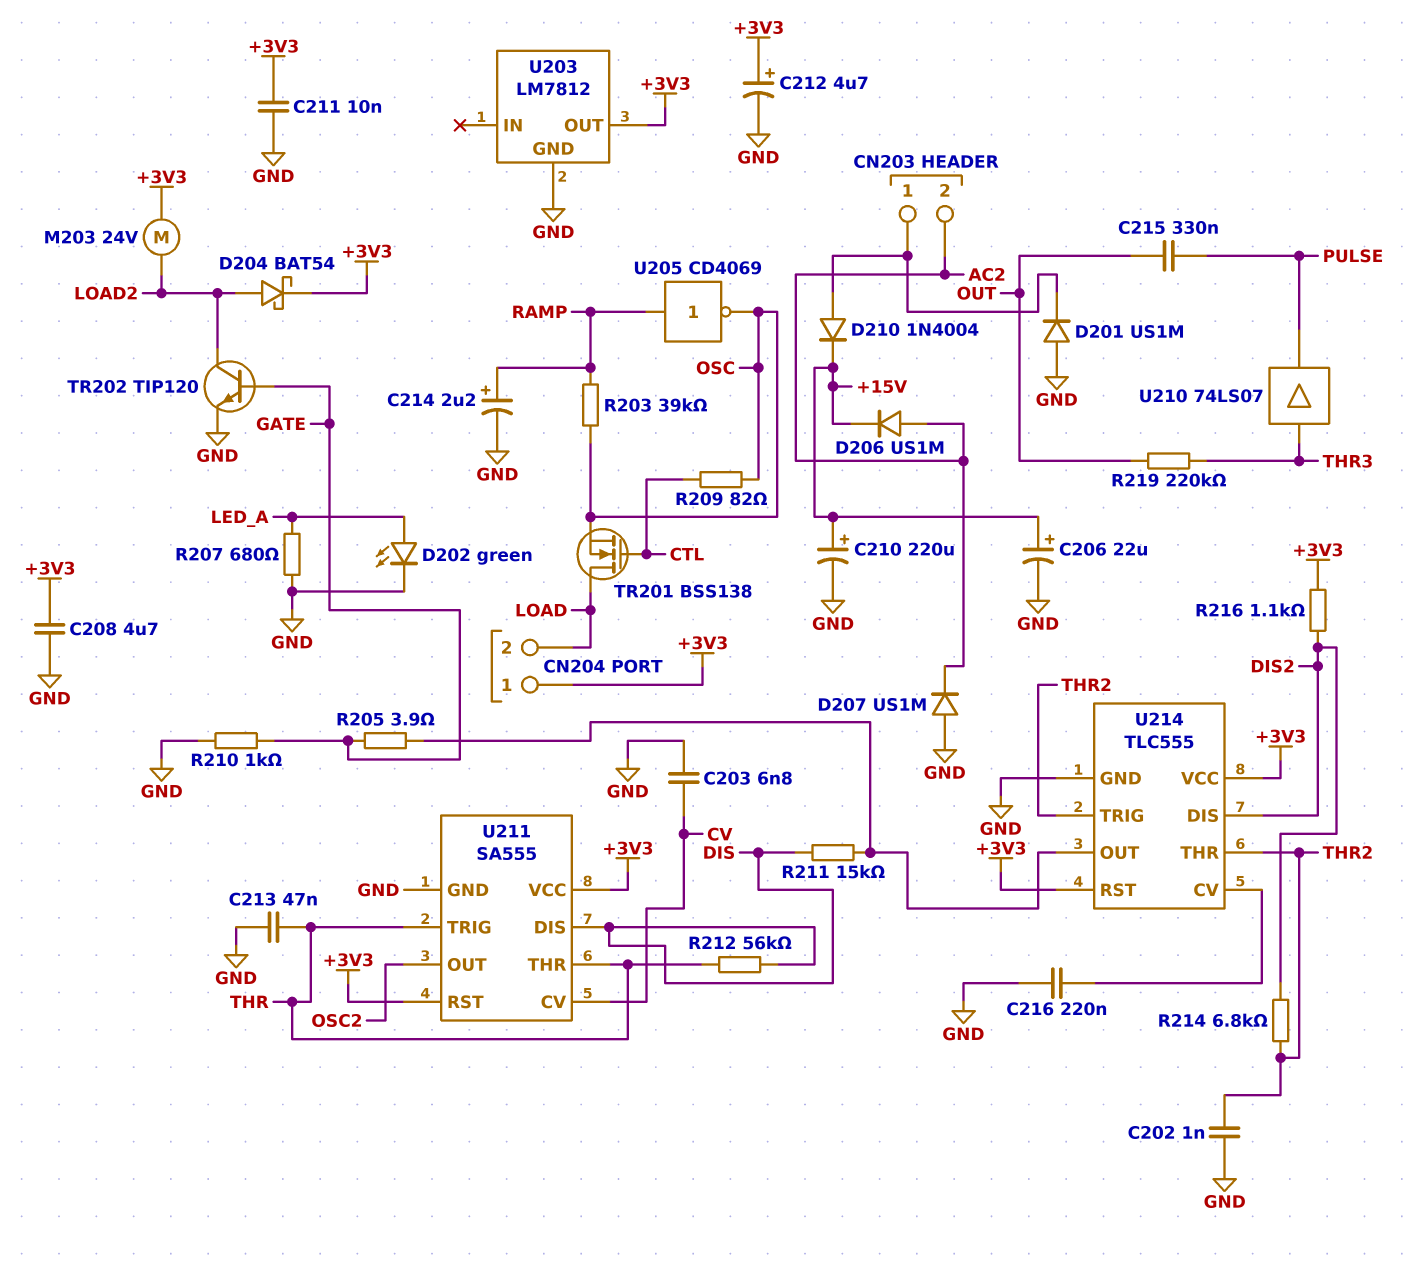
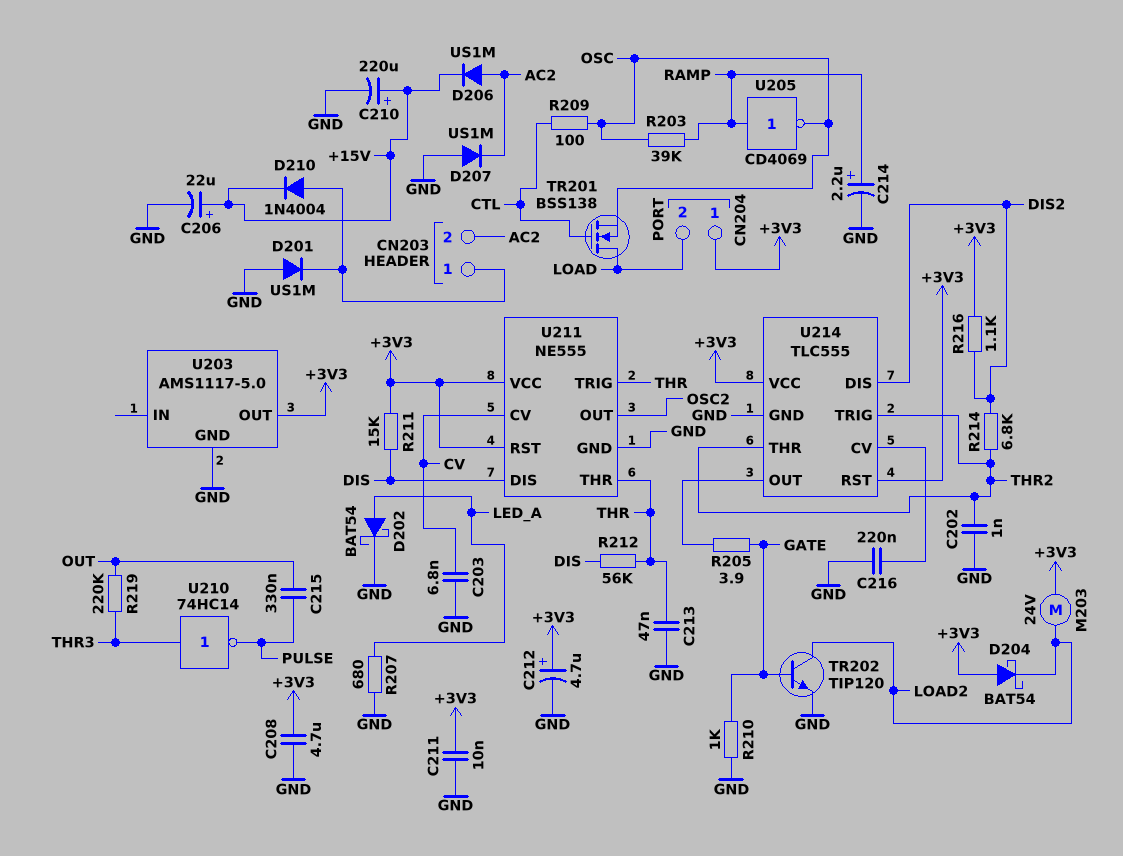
D202: LED green (A LED_A, K GND) -> schottky BAT54 (A LED_A, K GND)
D204: schottky BAT54 (A LOAD2, K +3V3) -> schottky BAT54 (A +3V3, K LOAD2)
R209: 82 (CTL, OSC) -> 100 (CTL, OSC)
R211: 15k (DIS, U214/OUT) -> 15k (+3V3, DIS)
U203: LM7812 -> AMS1117-5.0
U210: buffer 74LS07 (in THR3, out PULSE) -> NOT 74HC14 (in THR3, out PULSE)
U211: SA555 -> NE555

